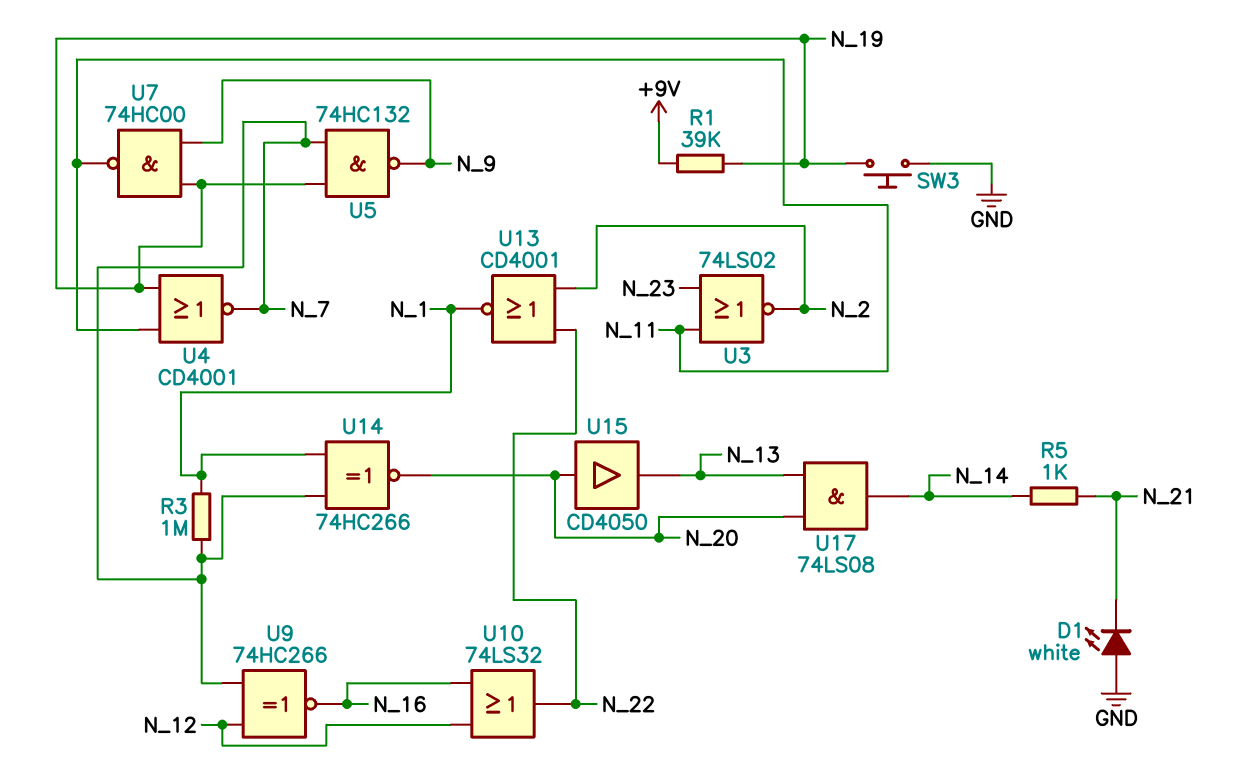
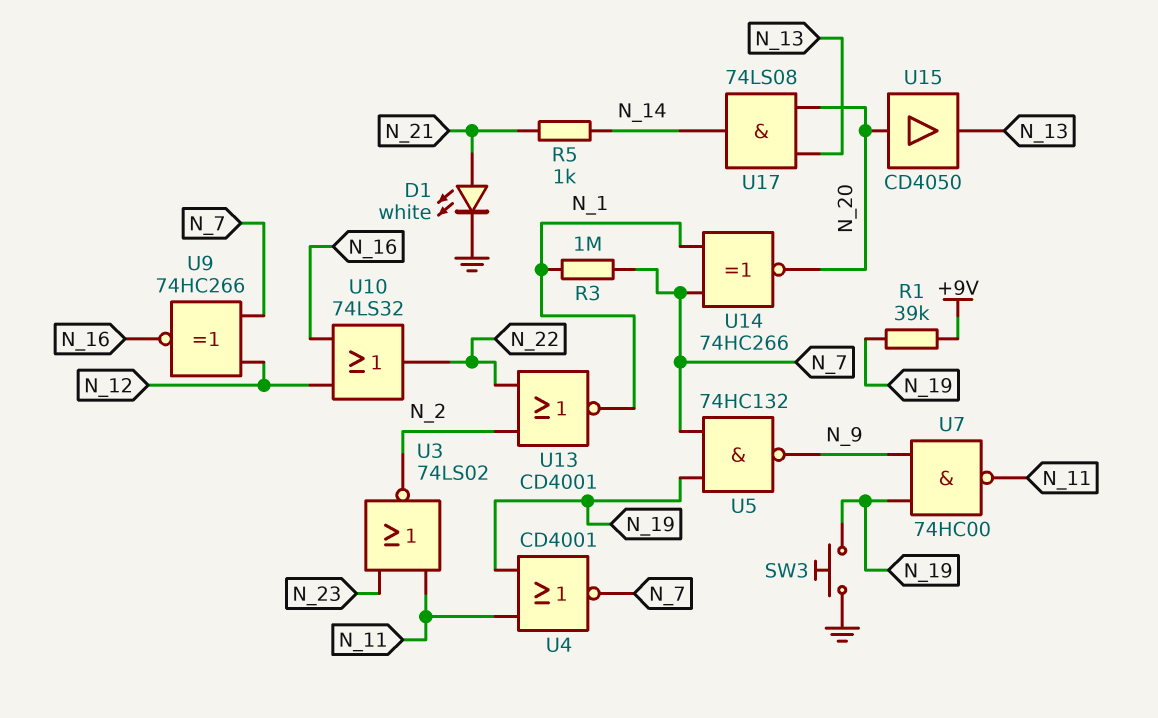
D1: LED white (A GND, K N_21) -> LED white (A N_21, K GND)

